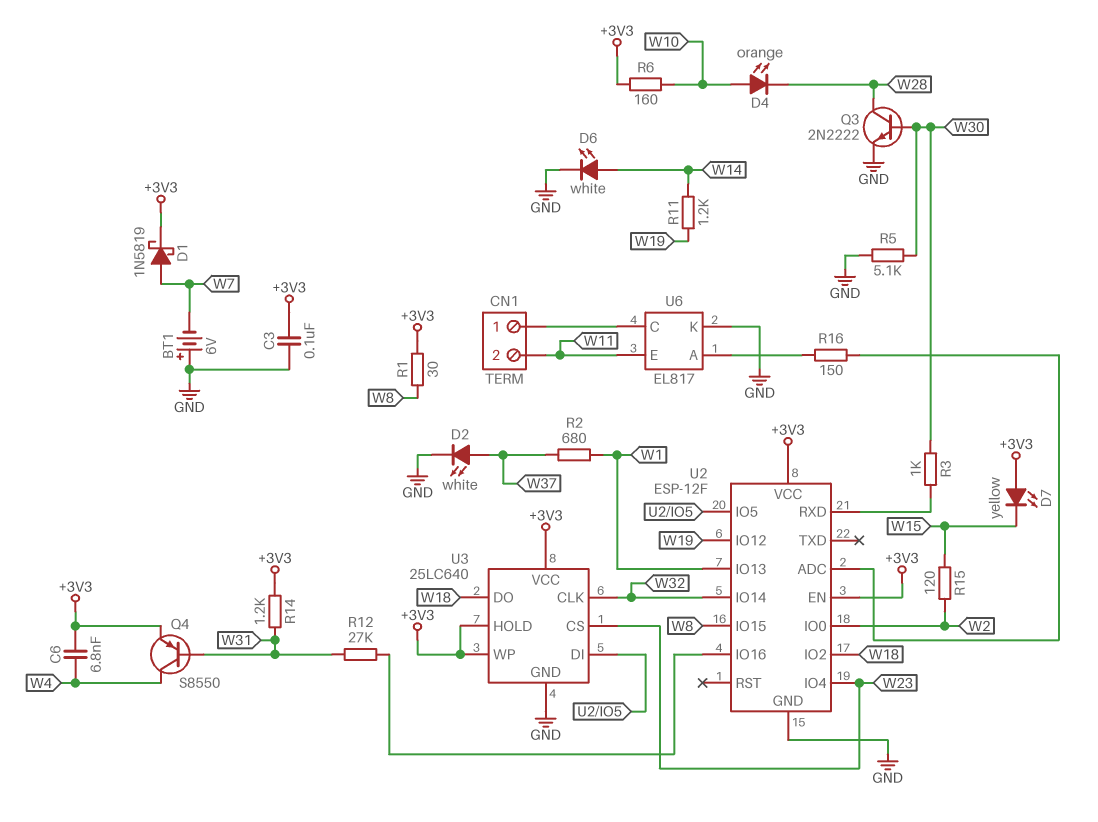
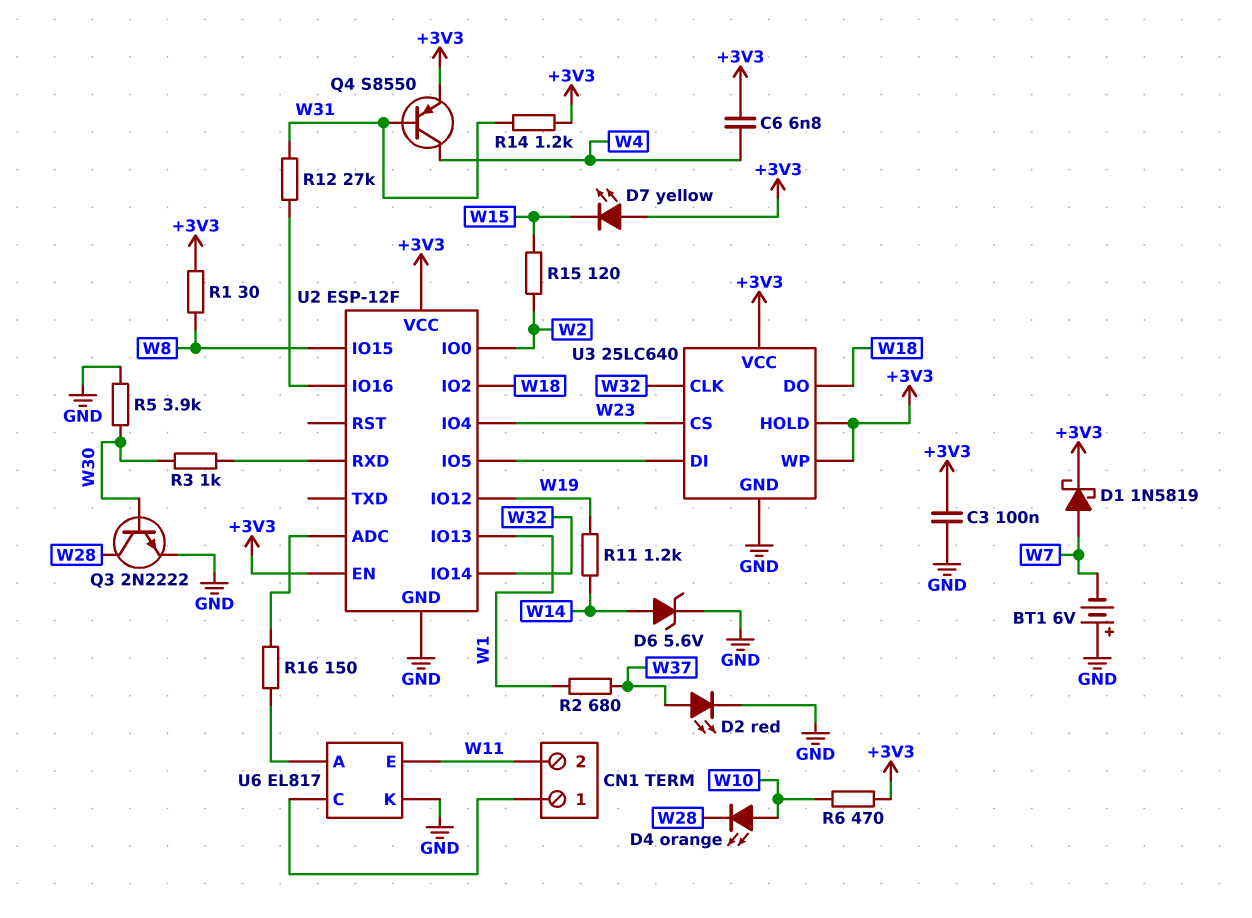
D2: LED white (A W37, K GND) -> LED red (A W37, K GND)
D6: LED white (A W14, K GND) -> zener 5.6V (A W14, K GND)
R5: 5.1k (GND, W30) -> 3.9k (GND, W30)
R6: 160 (+3V3, W10) -> 470 (+3V3, W10)

